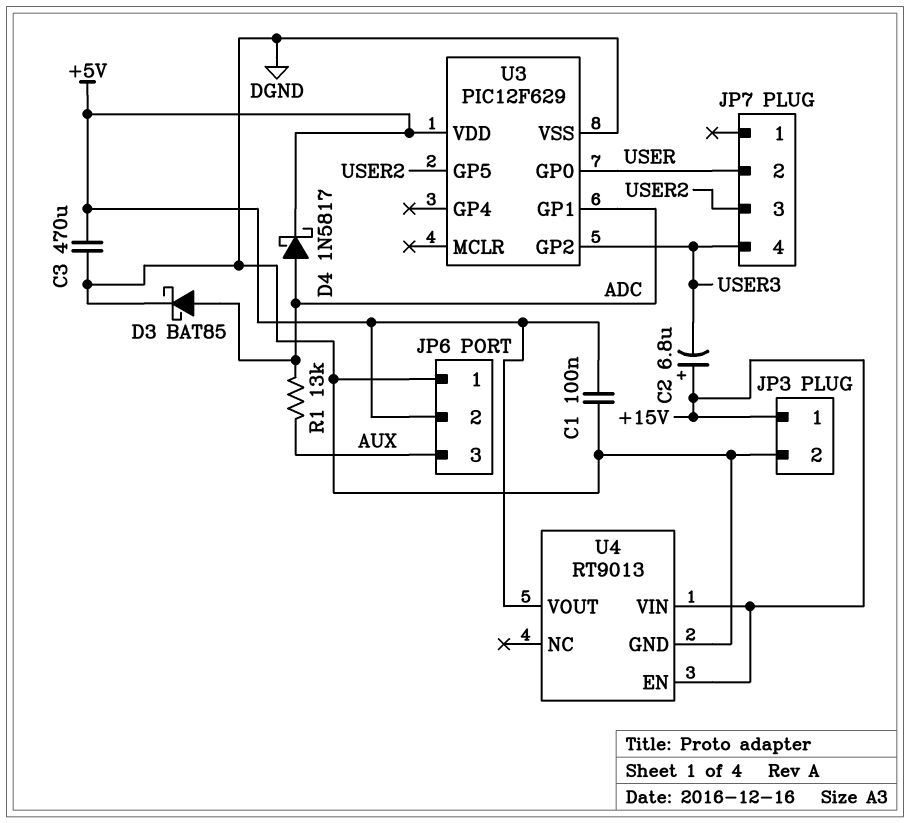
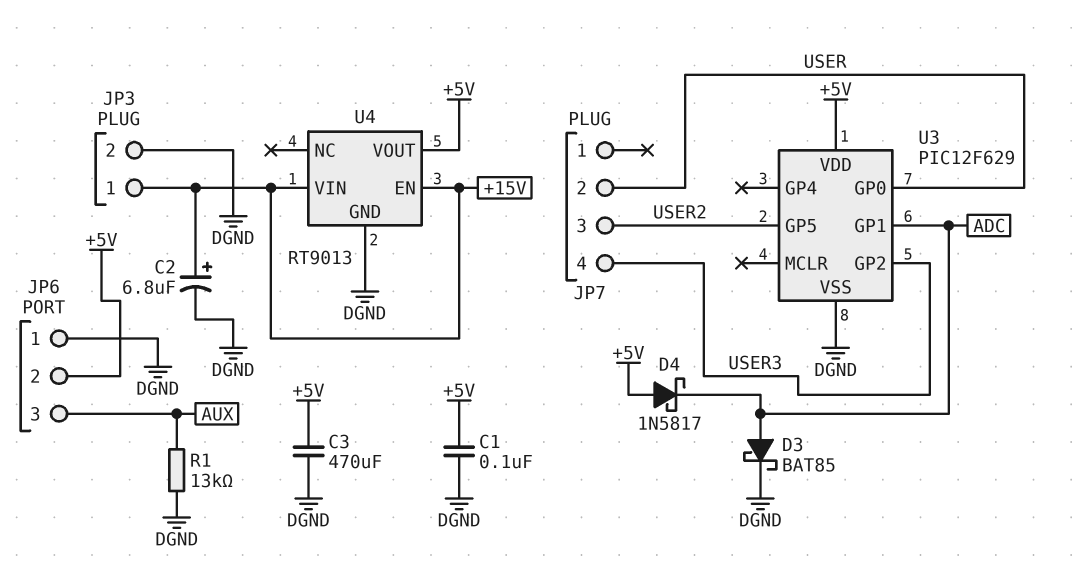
C2: 6.8uF (plus +15V, minus USER3) -> 6.8uF (plus +15V, minus DGND)
D4: schottky 1N5817 (A ADC, K +5V) -> schottky 1N5817 (A +5V, K ADC)
R1: 13k (ADC, AUX) -> 13k (AUX, DGND)

